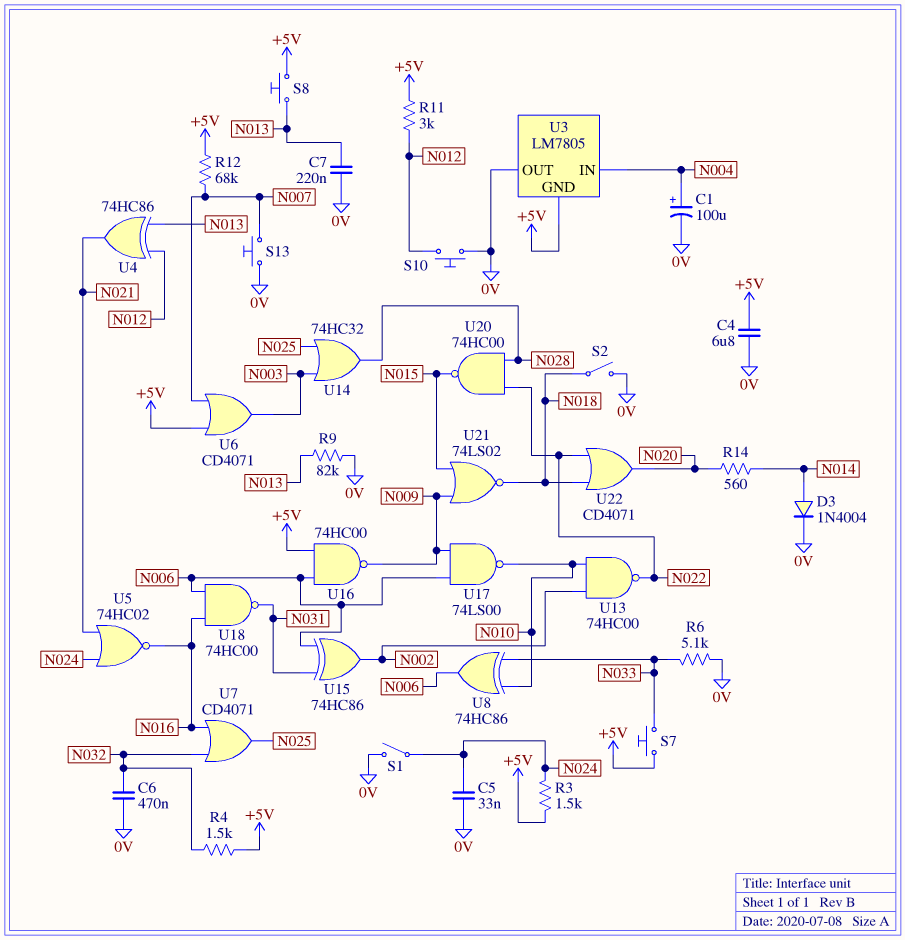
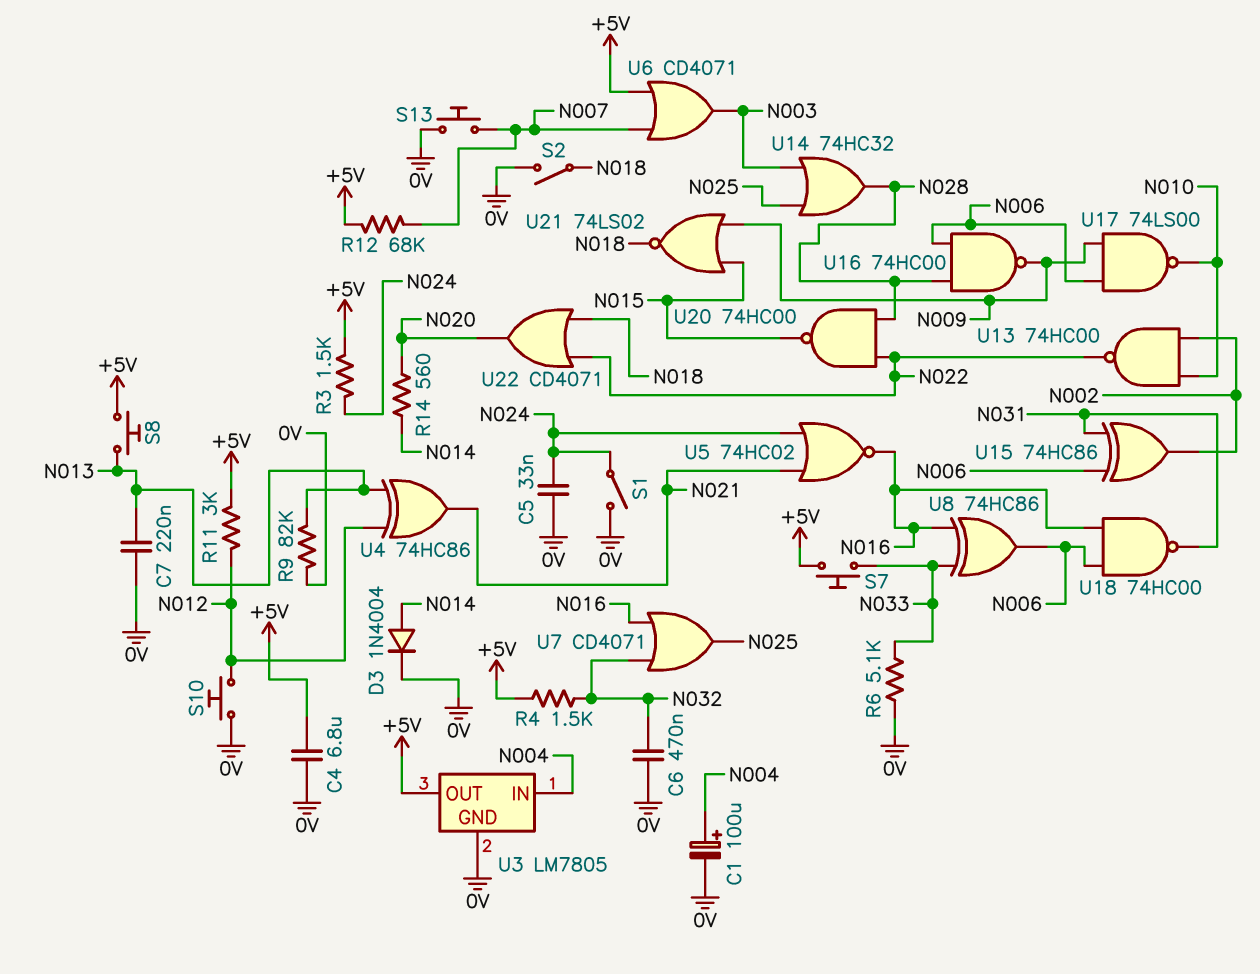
U3 pin GND: +5V -> 0V
U3 pin OUT: 0V -> +5V
U8: XOR 74HC86 (in N010, in N033, out N006) -> XOR 74HC86 (in N016, in N033, out N006)
U16: NAND 74HC00 (in +5V, in N006, out N009) -> NAND 74HC00 (in N006, in N028, out N009)

